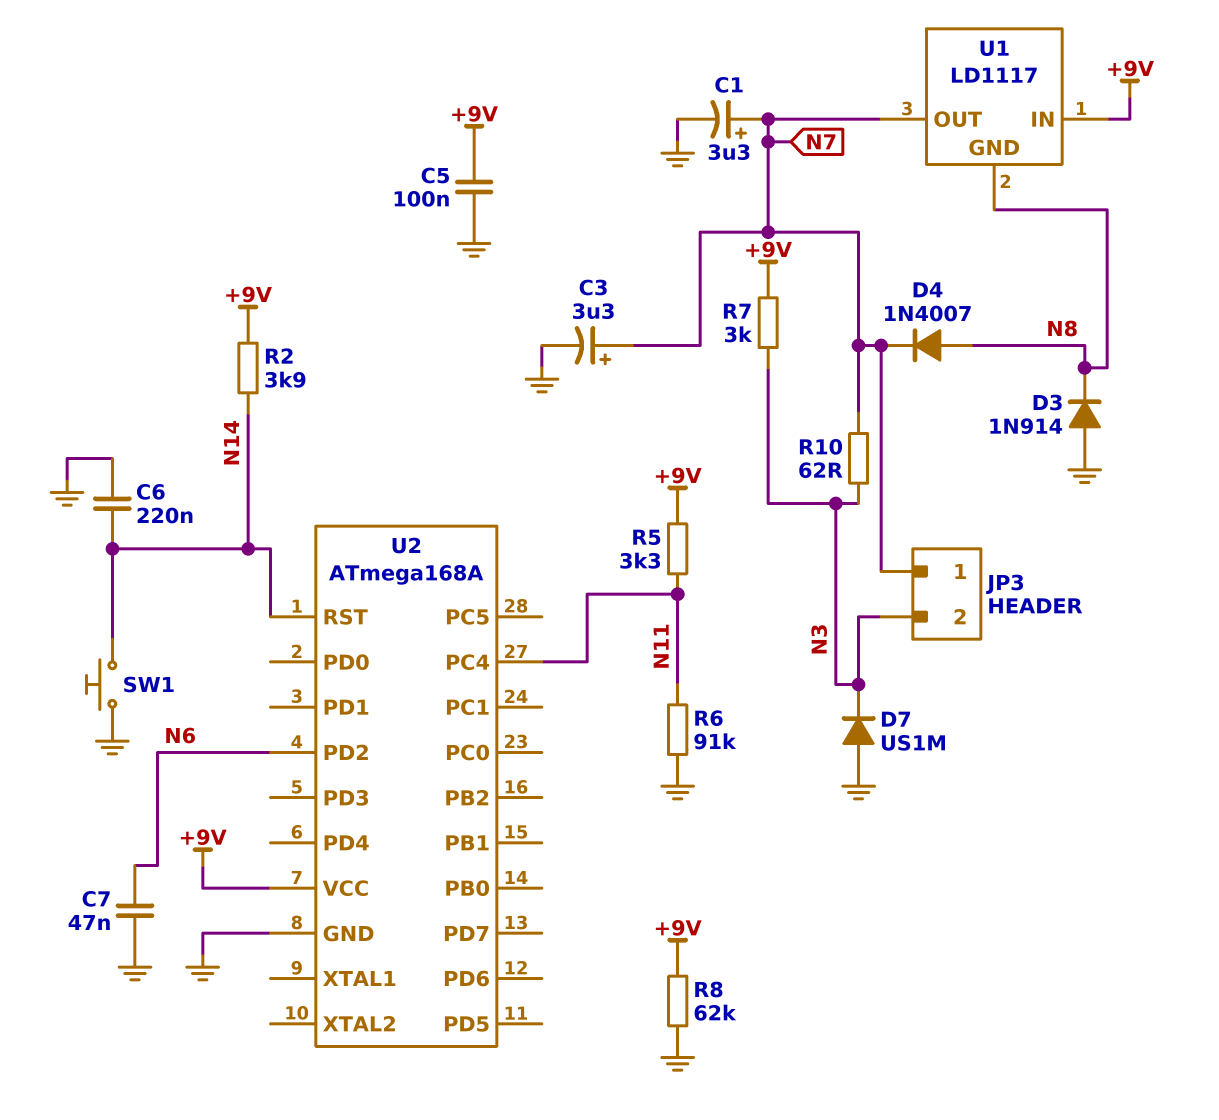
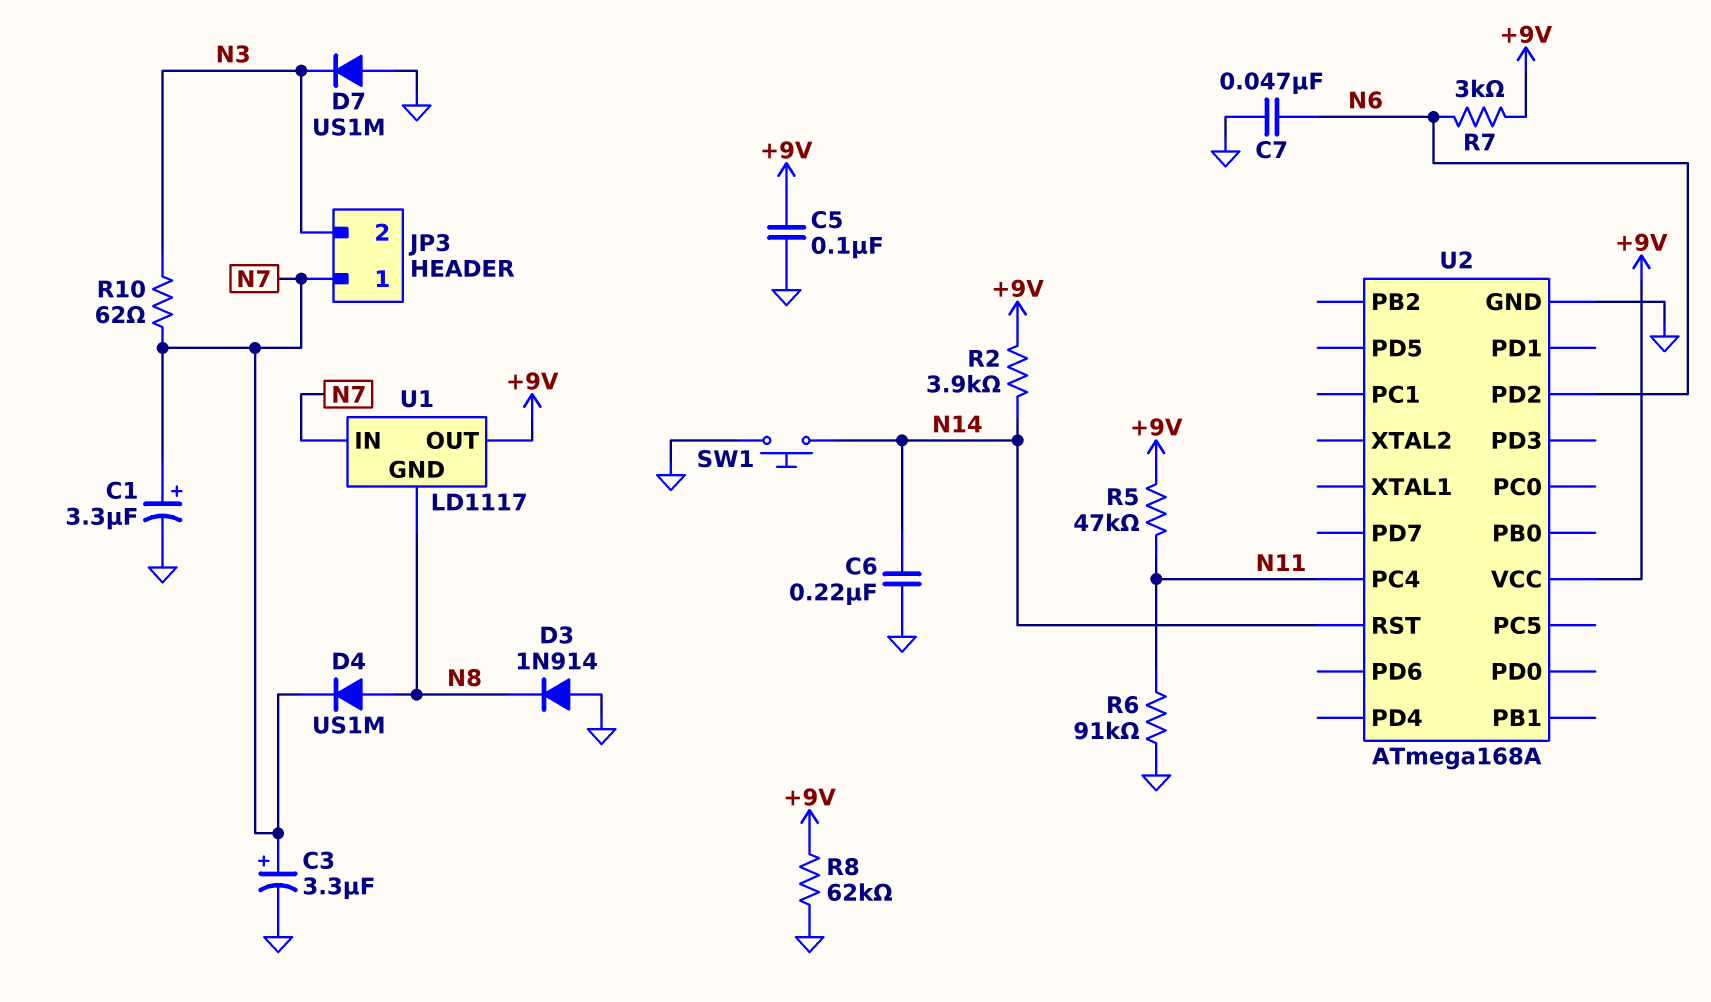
D4: diode 1N4007 (A N8, K N7) -> diode US1M (A N8, K N7)
R5: 3.3k (+9V, N11) -> 47k (+9V, N11)
R7: 3k (+9V, N3) -> 3k (+9V, N6)
U1 pin IN: +9V -> N7
U1 pin OUT: N7 -> +9V

